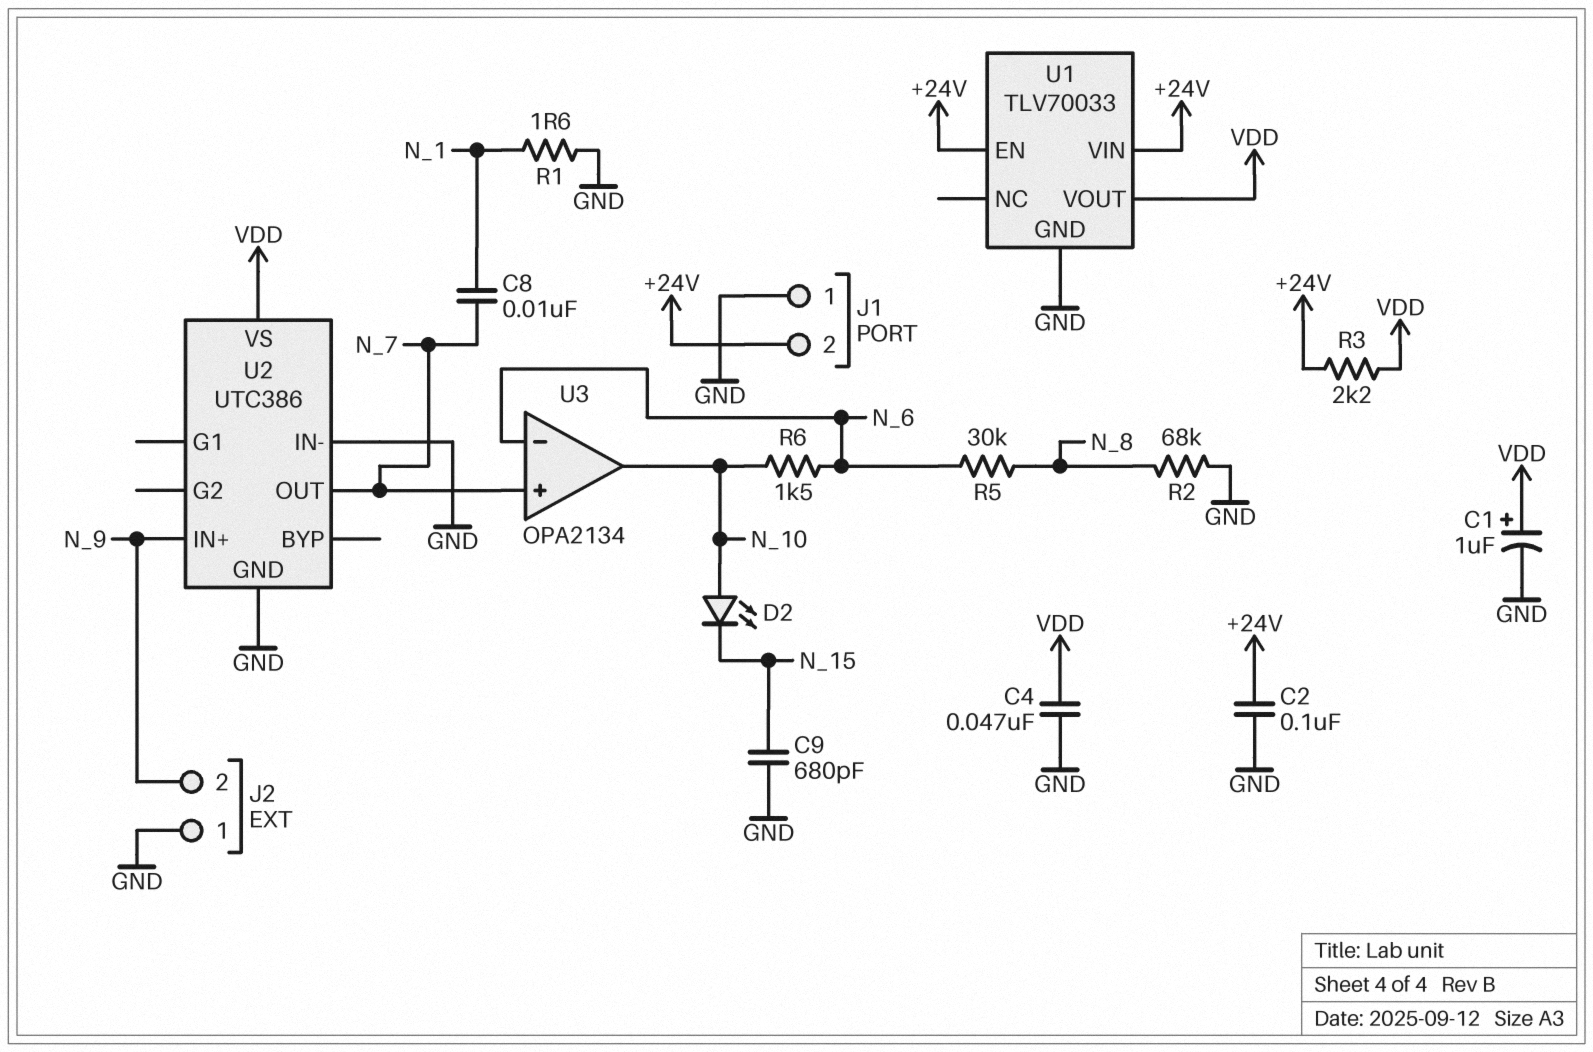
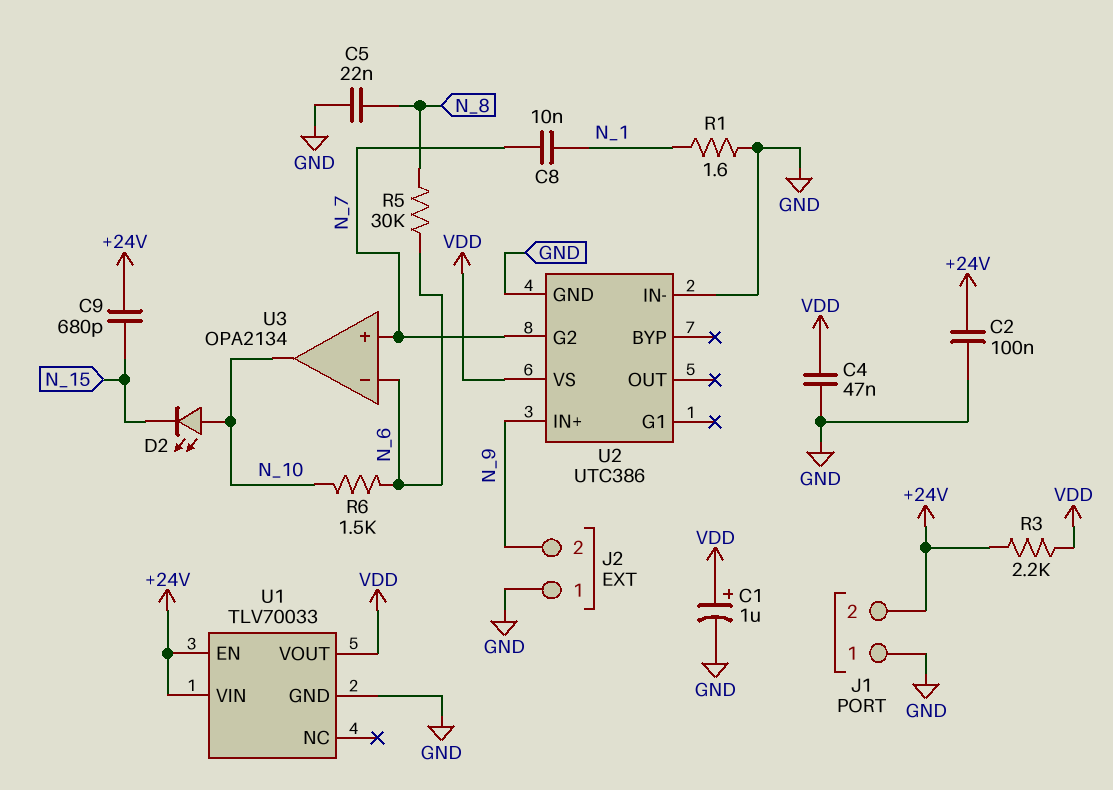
C5: none -> 22nF (GND, N_8)
C9: 680pF (GND, N_15) -> 680pF (+24V, N_15)
R2: 68k (GND, N_8) -> none
U2 pin G2: none -> N_7
U2 pin OUT: N_7 -> none

